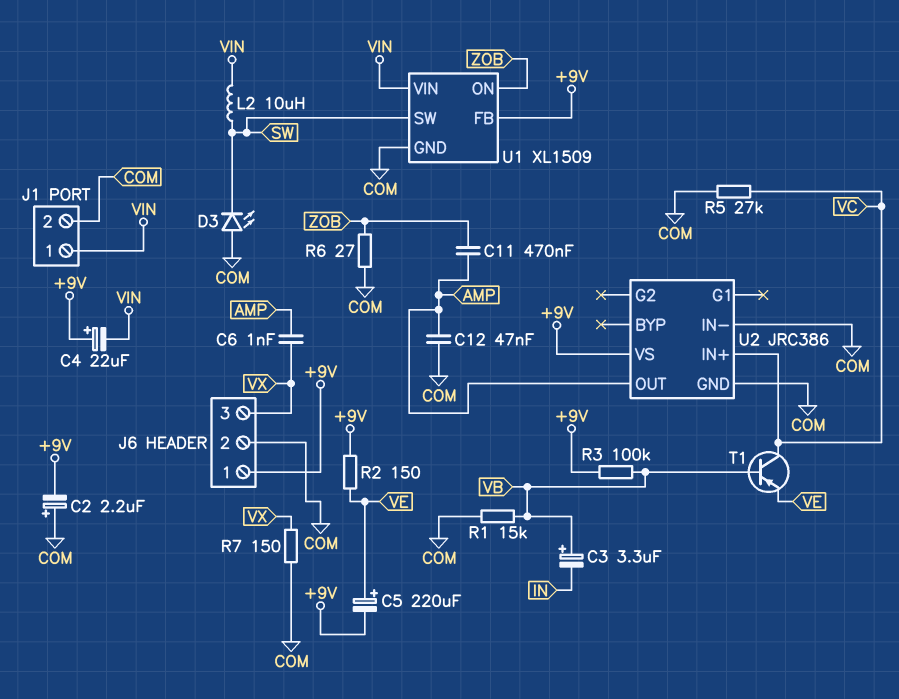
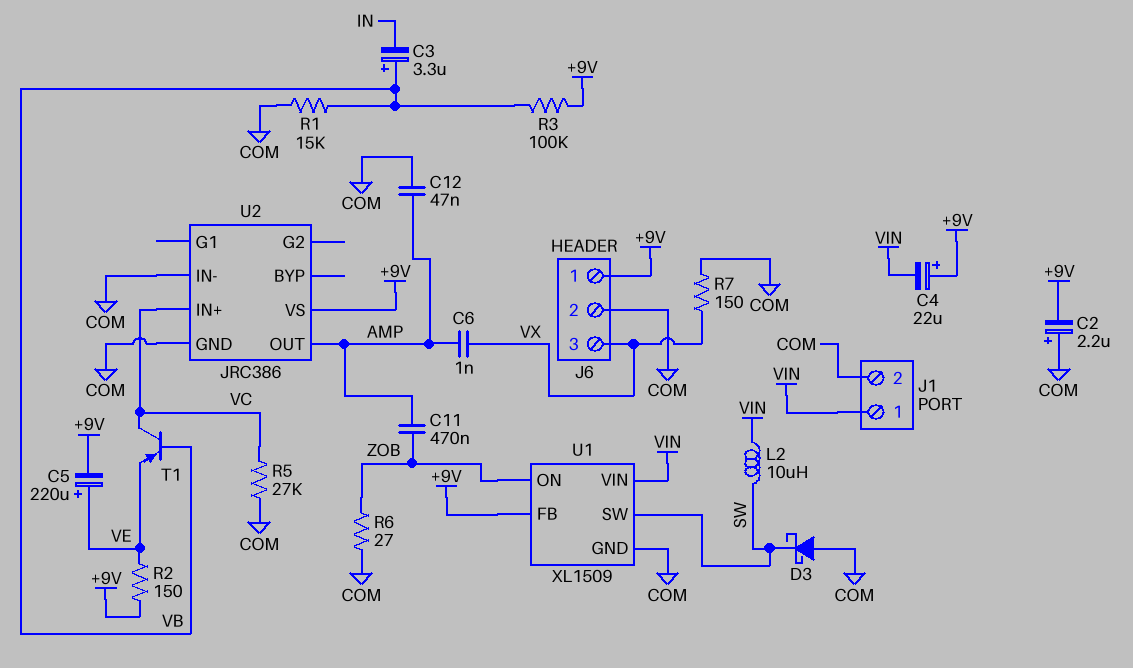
D3: LED (A COM, K SW) -> schottky (A COM, K SW)

